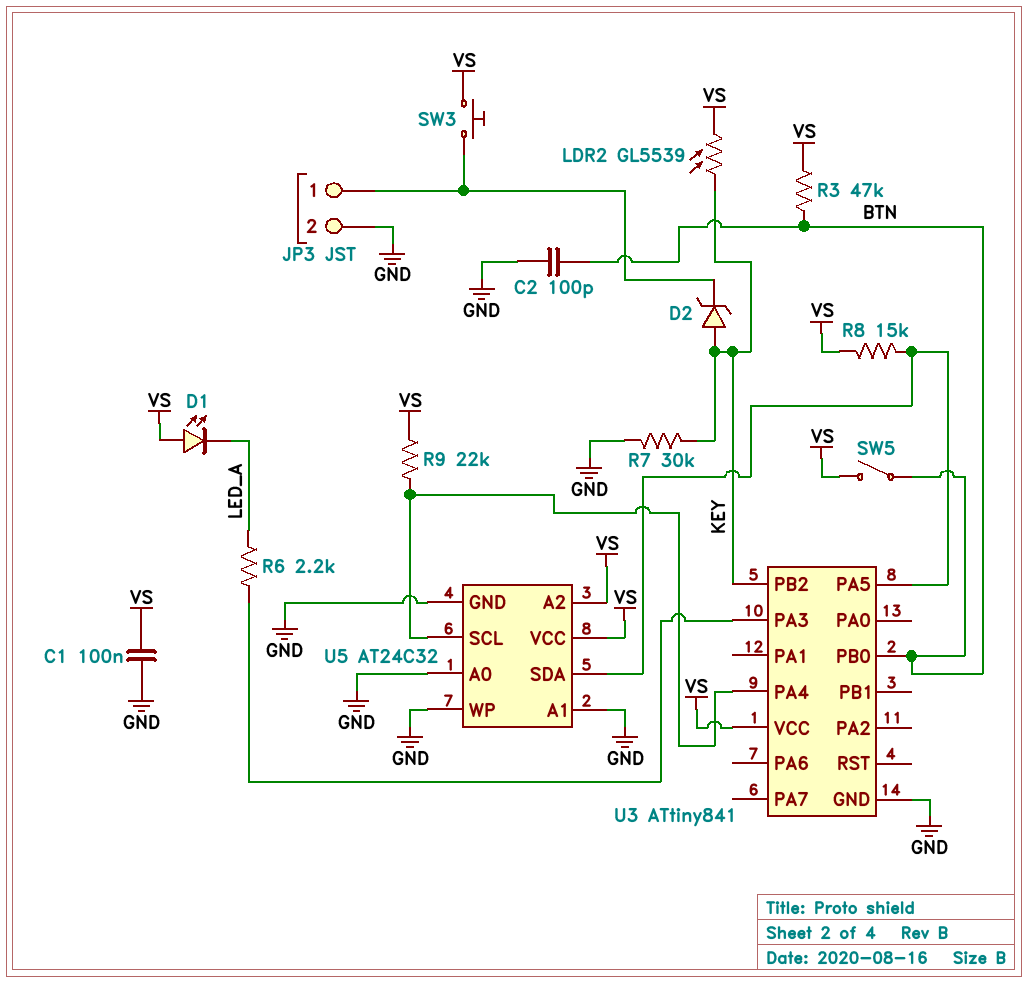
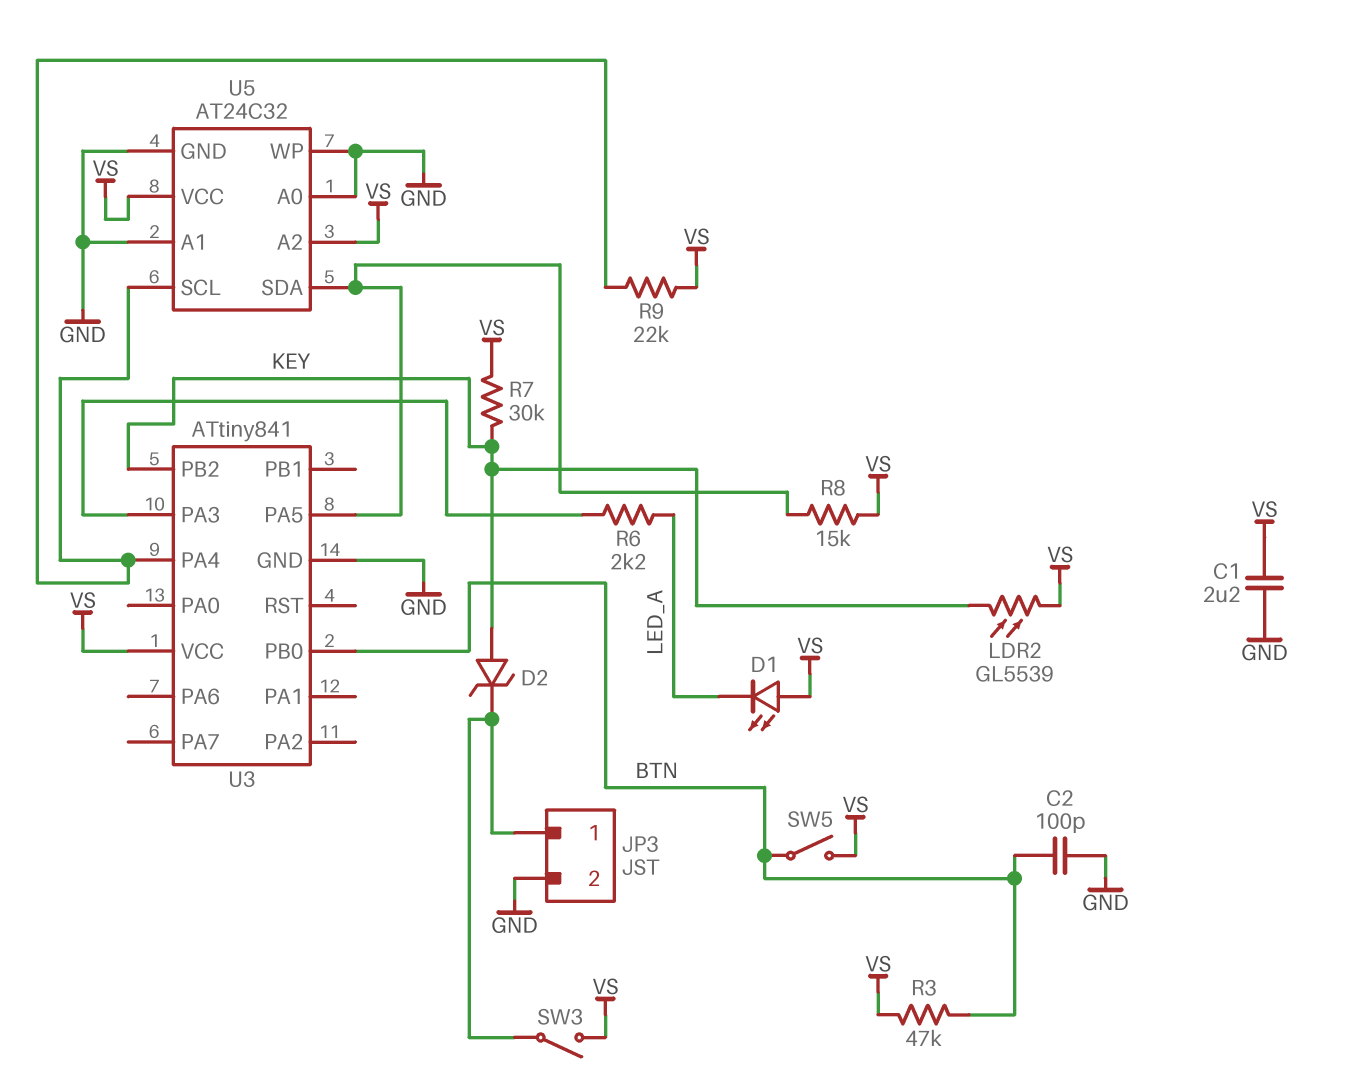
C1: 100nF (GND, VS) -> 2.2uF (GND, VS)
R7: 30k (GND, KEY) -> 30k (KEY, VS)
SW3: button (JP3/1, VS) -> switch (JP3/1, VS)

